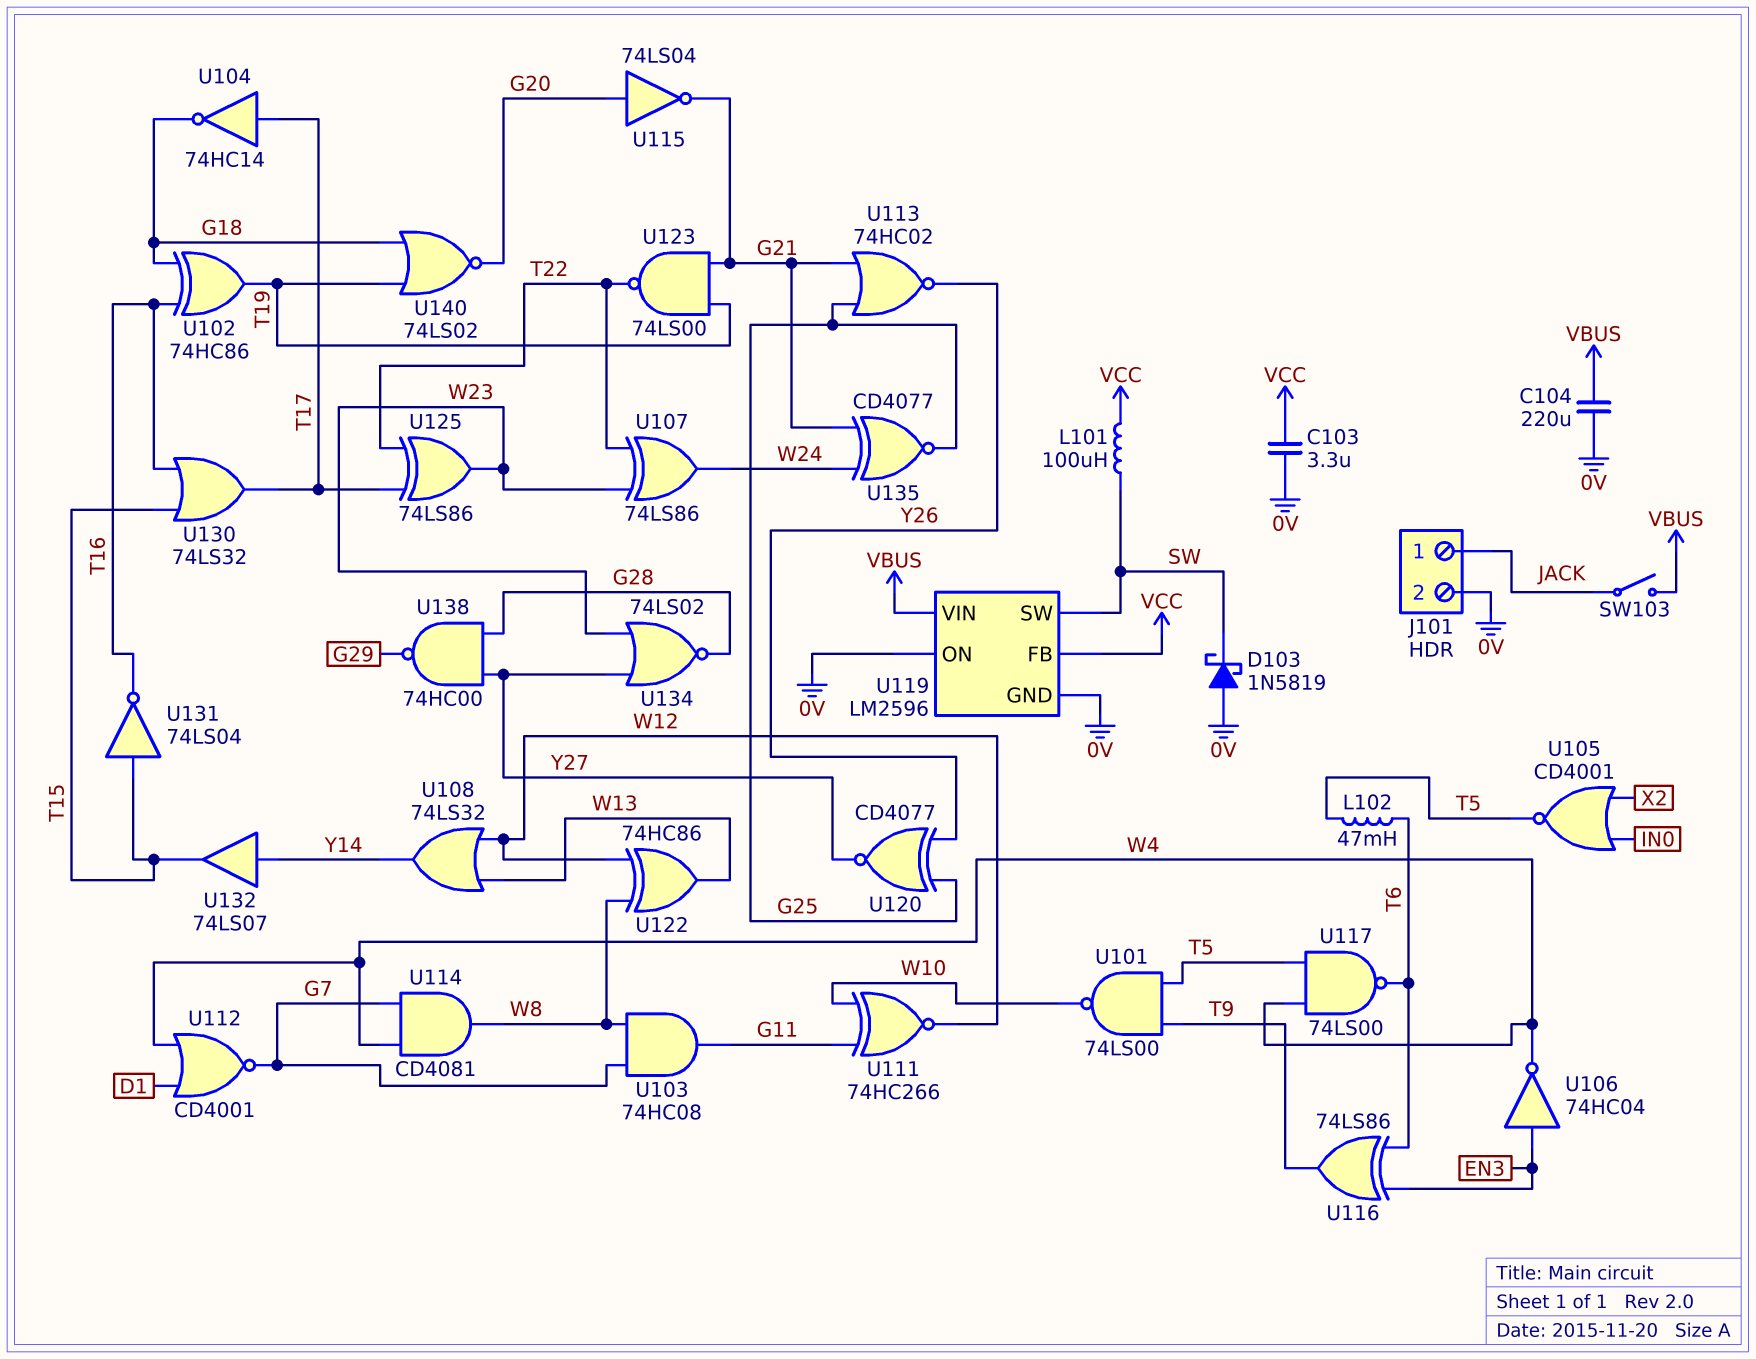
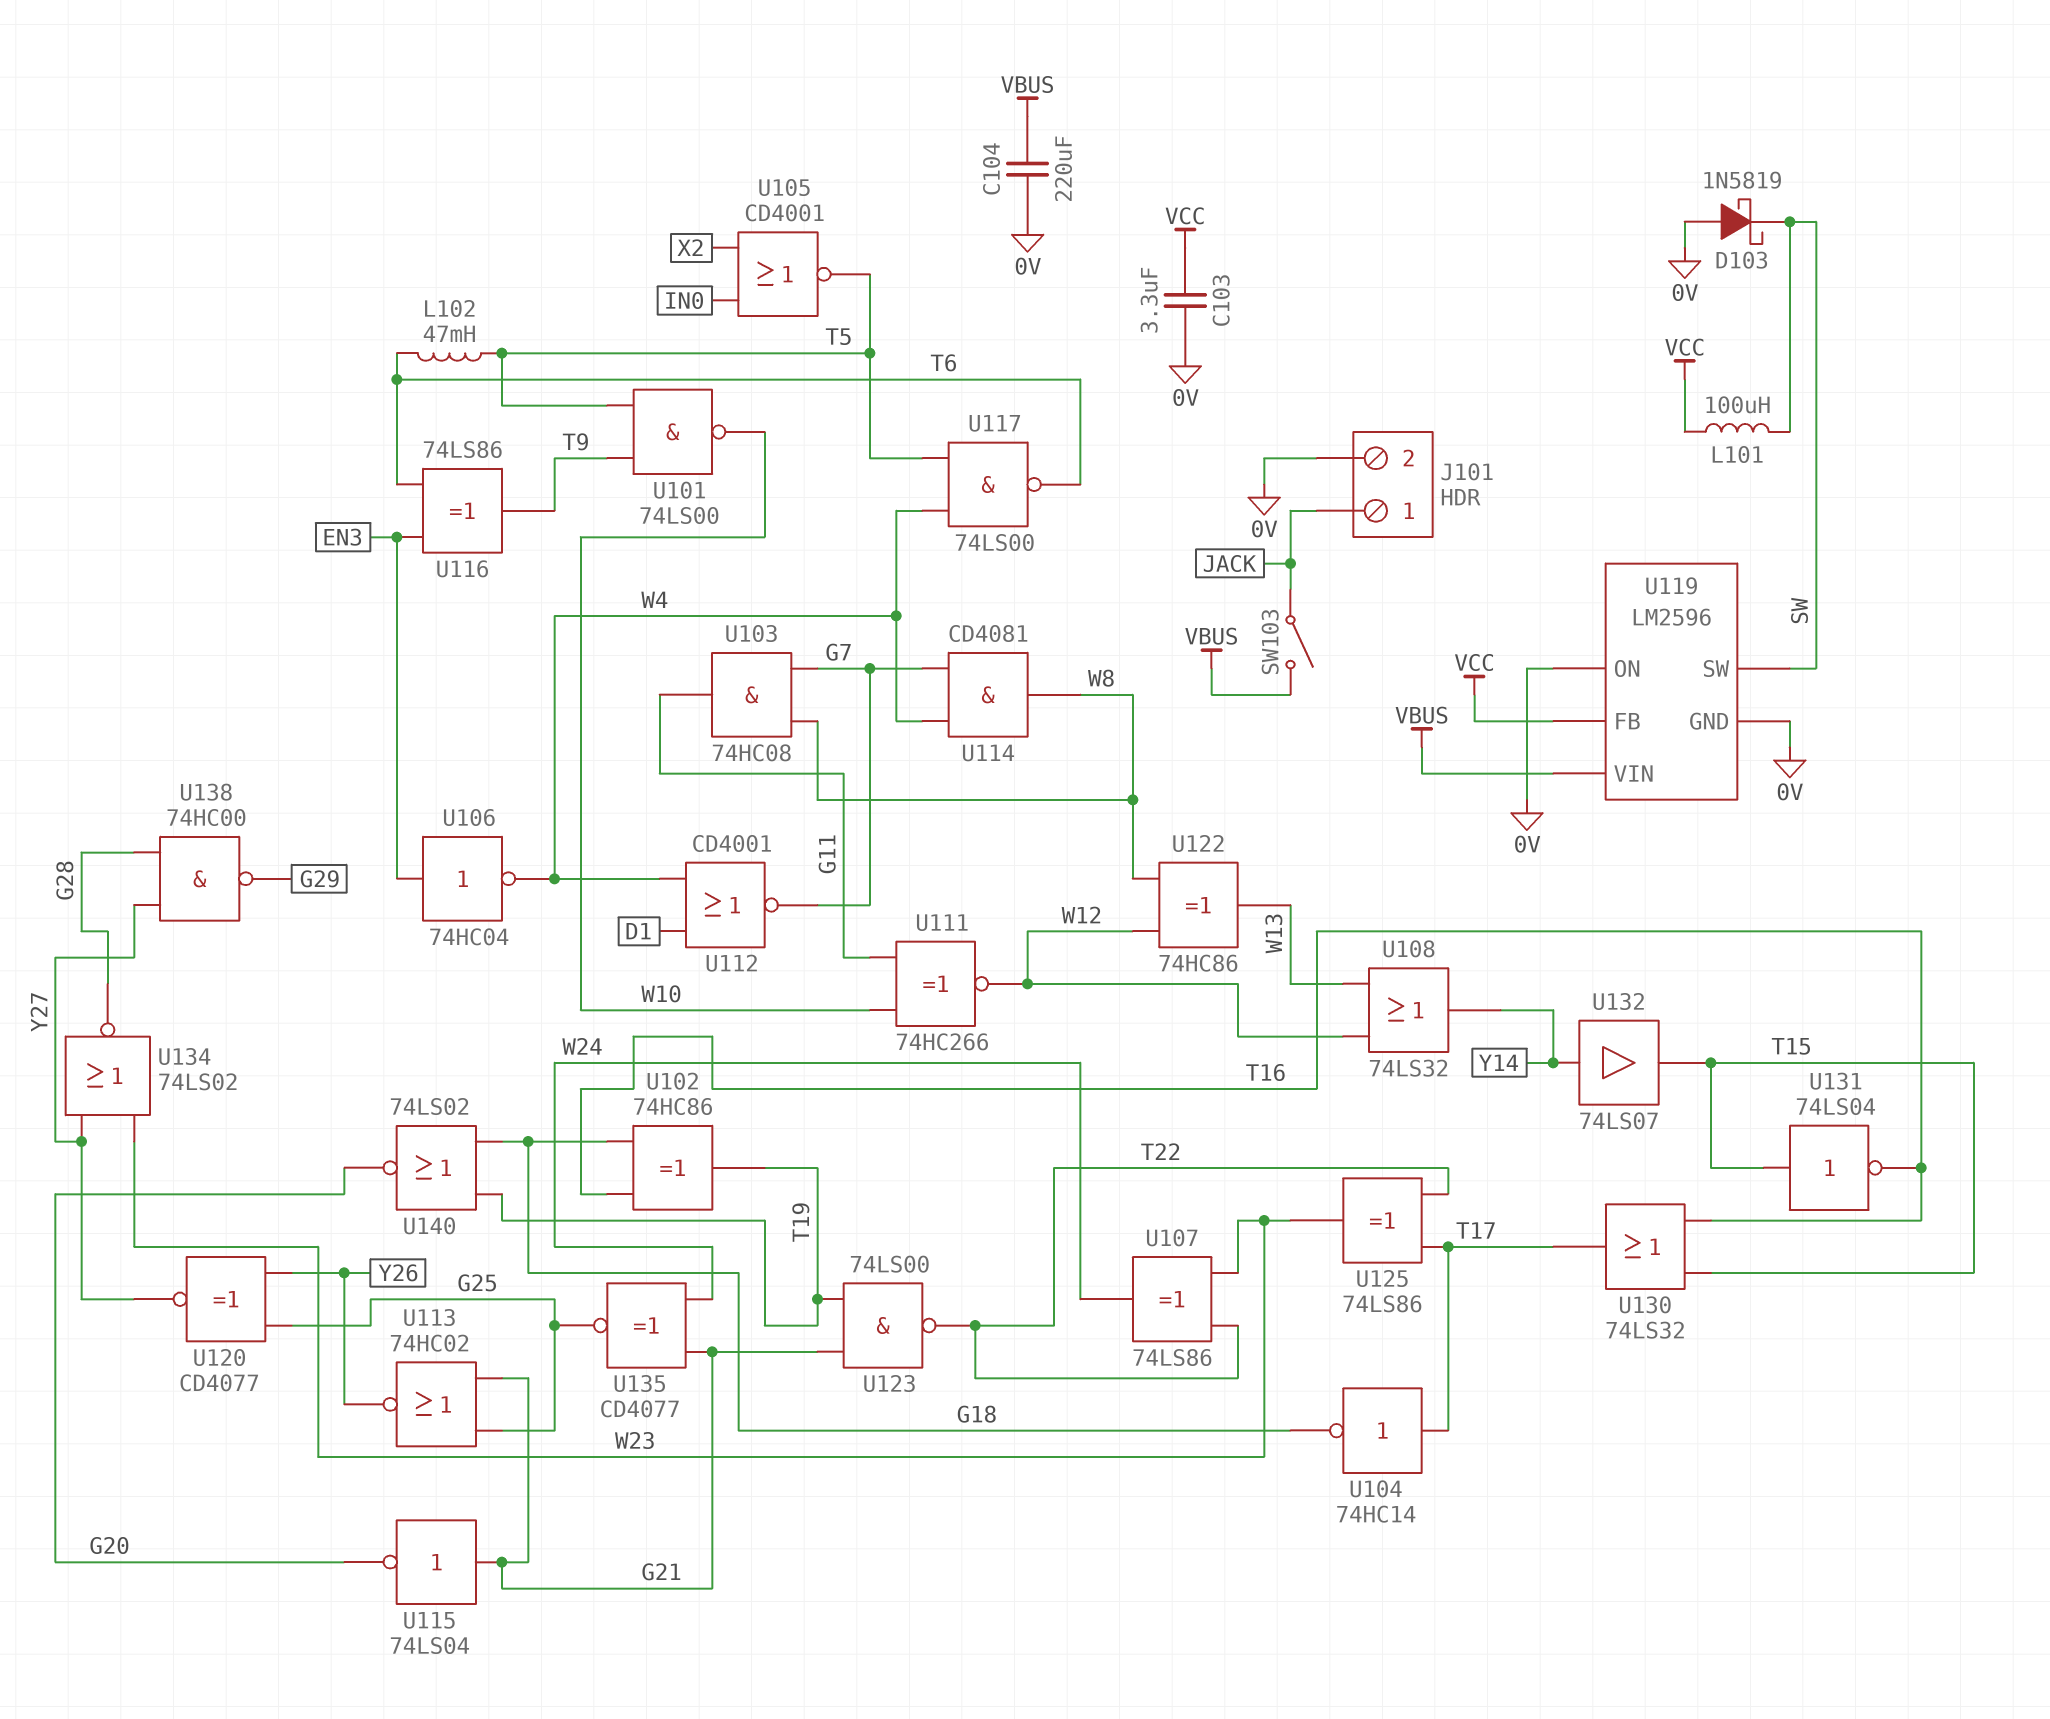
U115: NOT 74LS04 (in G20, out G21) -> NOT 74LS04 (in G21, out G20)

